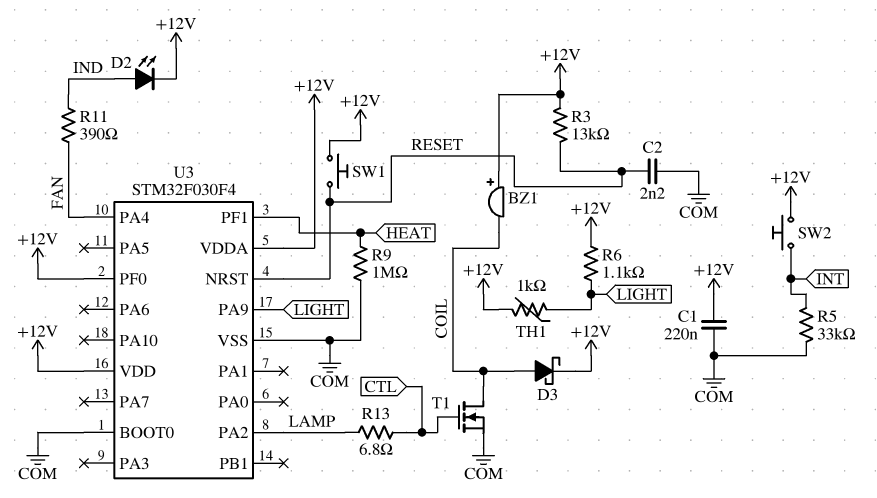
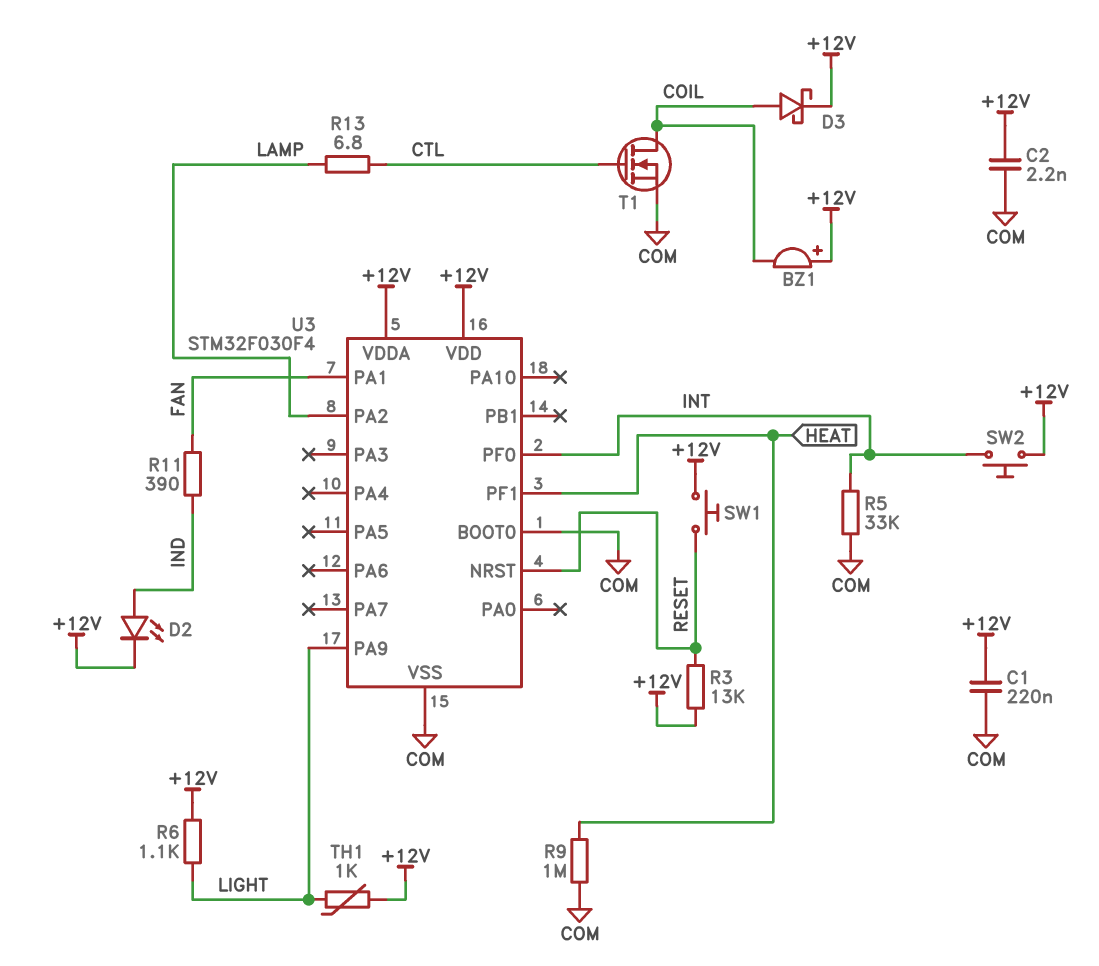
C2: 2.2nF (COM, RESET) -> 2.2nF (+12V, COM)
U3 pin PA1: none -> FAN
U3 pin PA4: FAN -> none
U3 pin PF0: +12V -> INT

